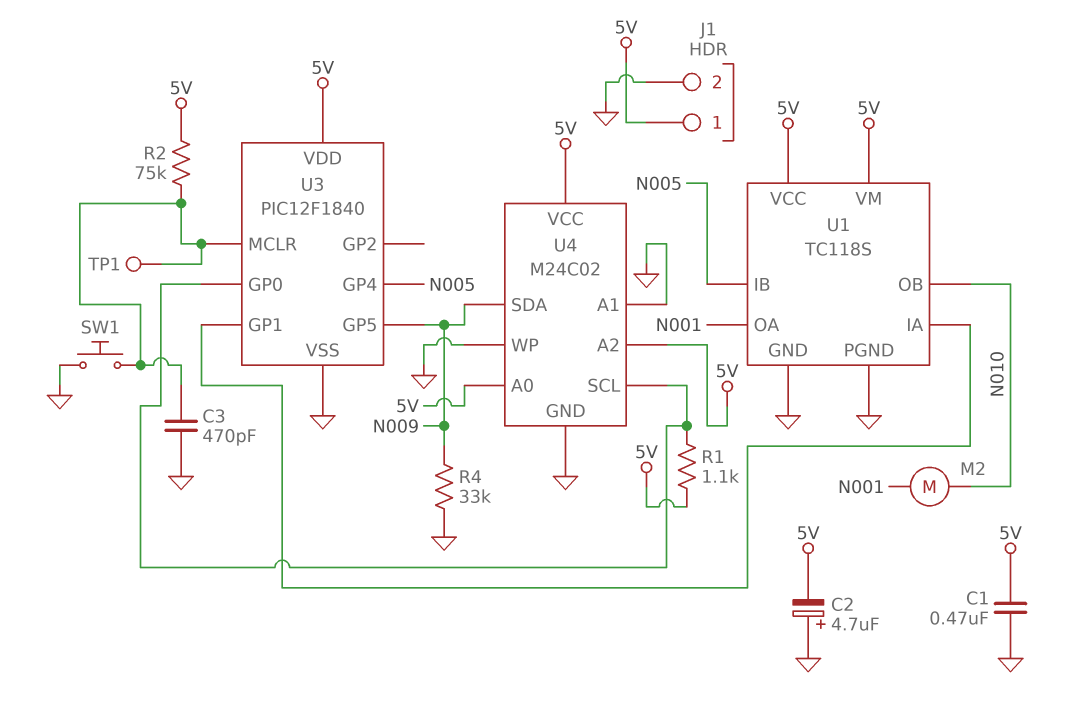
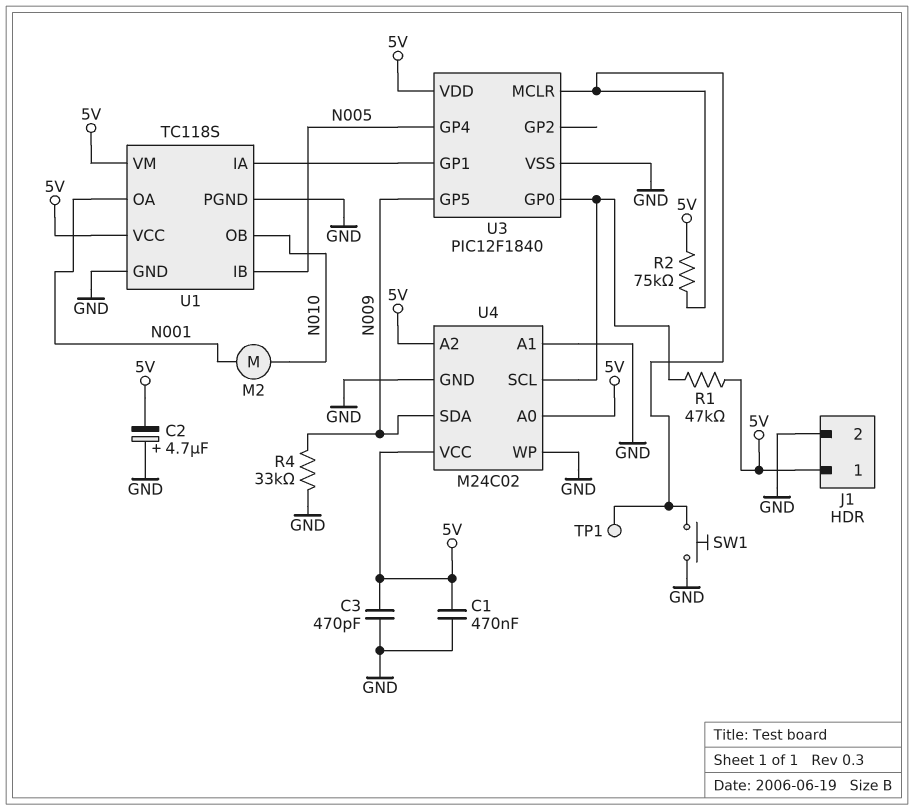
C3: 470pF (GND, U3/MCLR) -> 470pF (5V, GND)
R1: 1.1k (5V, U3/GP0) -> 47k (5V, U3/GP0)

